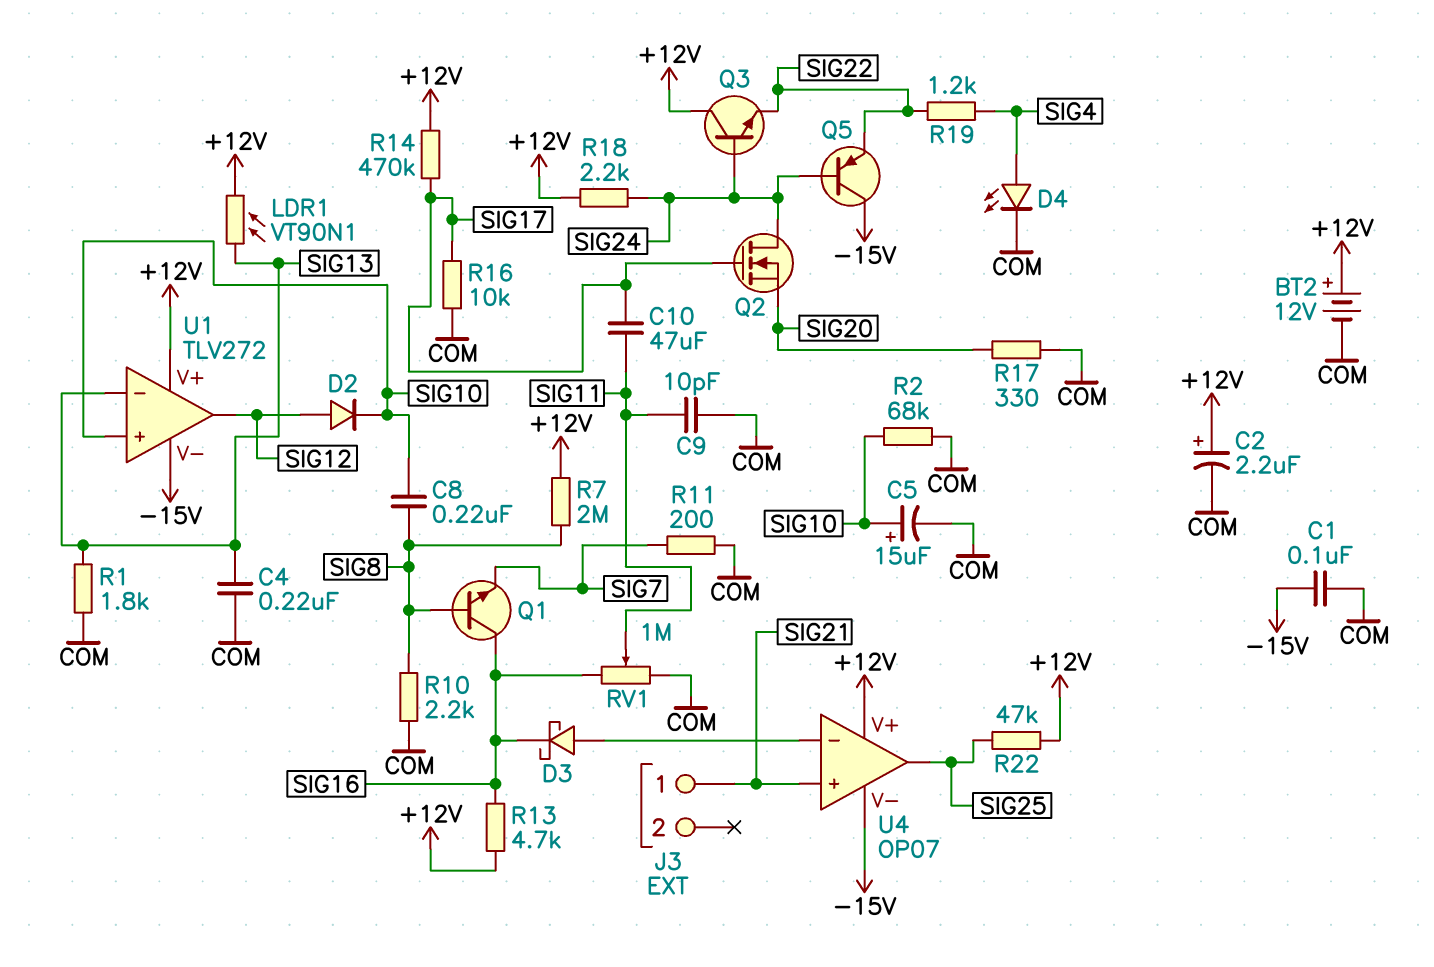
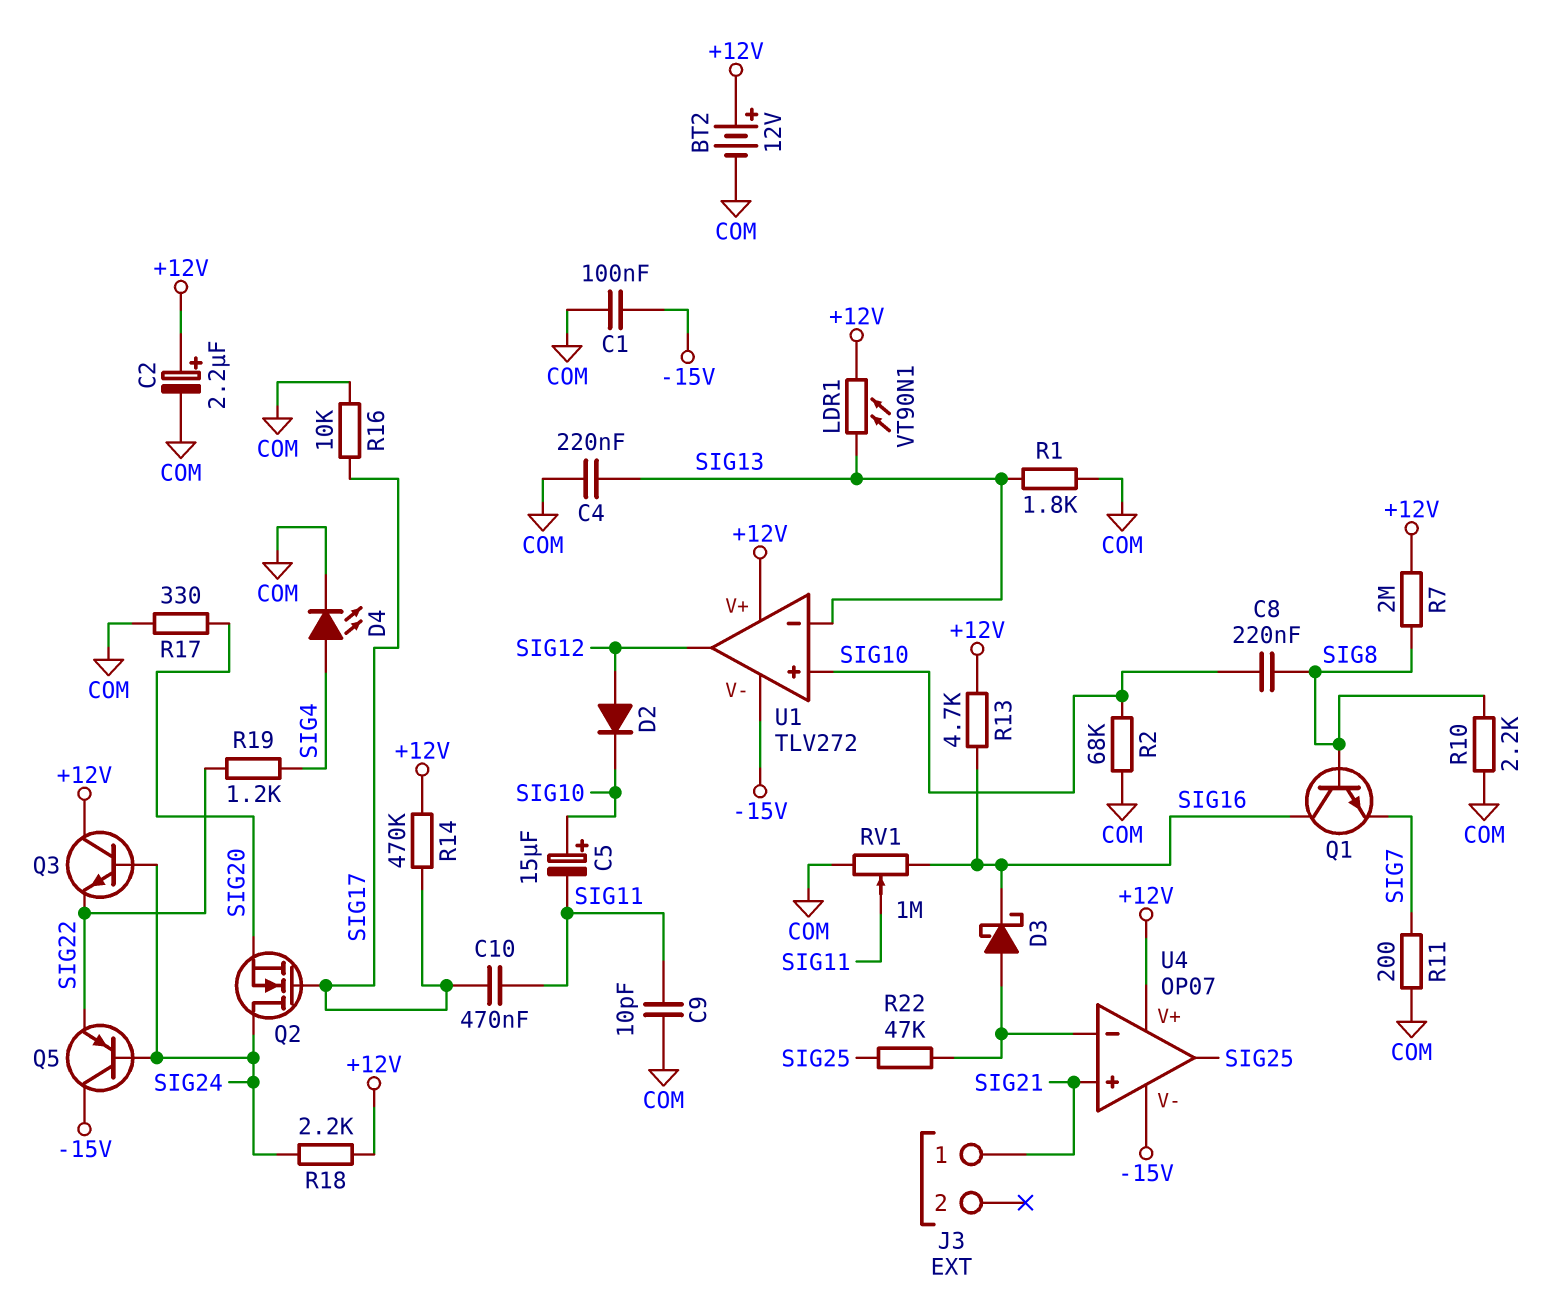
C5: 15uF (plus SIG10, minus COM) -> 15uF (plus SIG10, minus SIG11)
C10: 47uF (SIG11, SIG17) -> 470nF (SIG11, SIG17)
R22: 47k (+12V, SIG25) -> 47k (SIG25, U4/in-)

